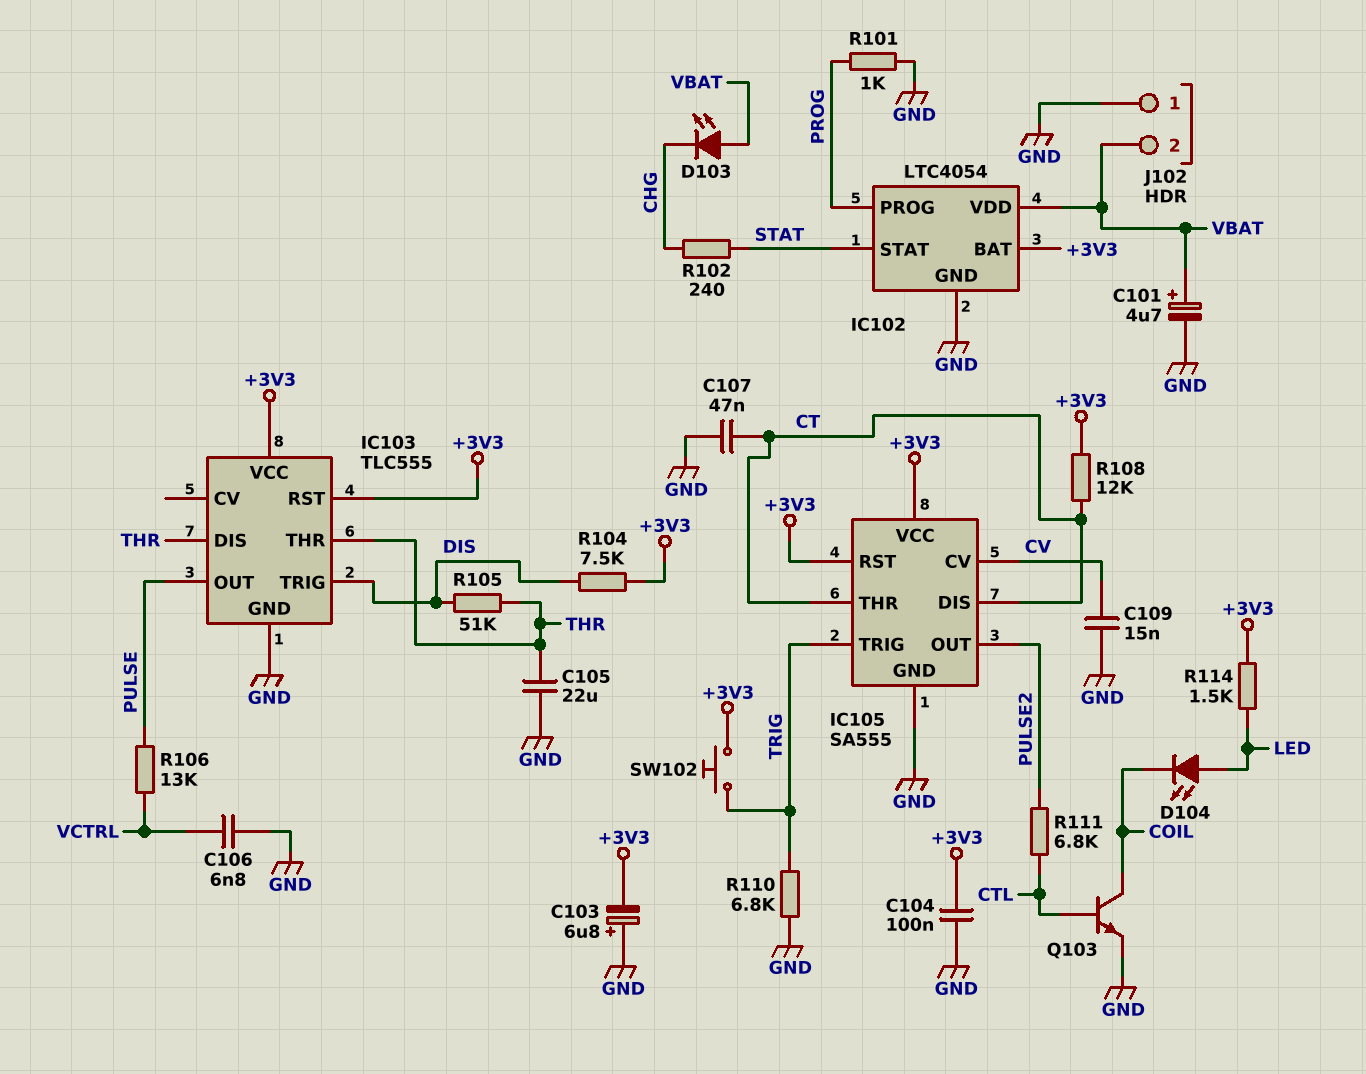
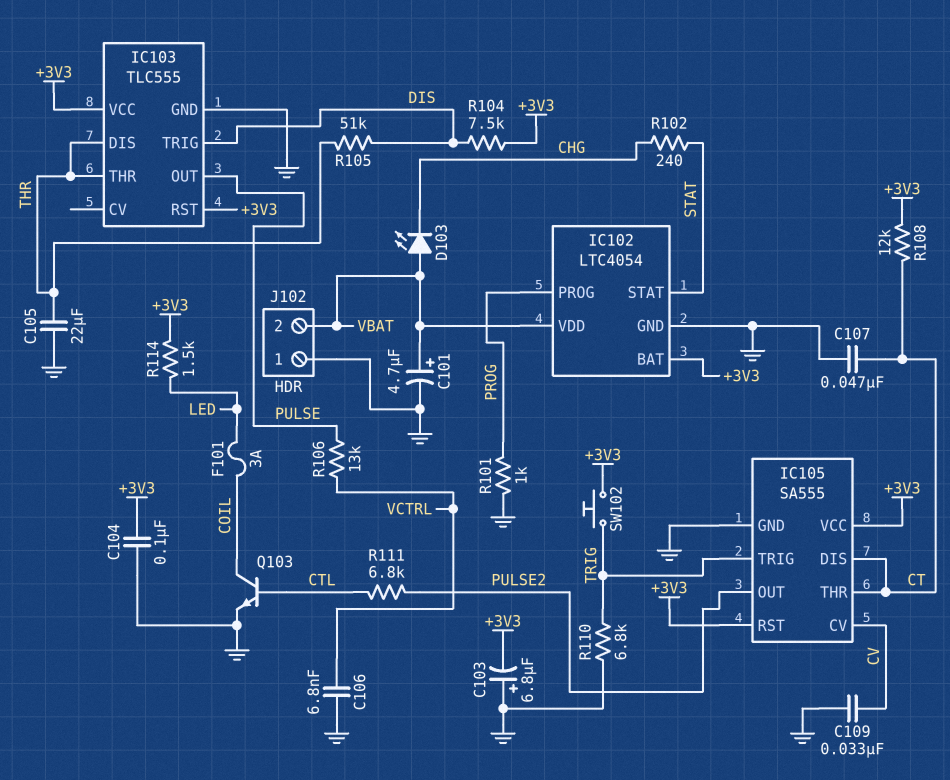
C109: 15nF (CV, GND) -> 33nF (CV, GND)
D104: LED (A LED, K COIL) -> none
F101: none -> 3A (COIL, LED)

